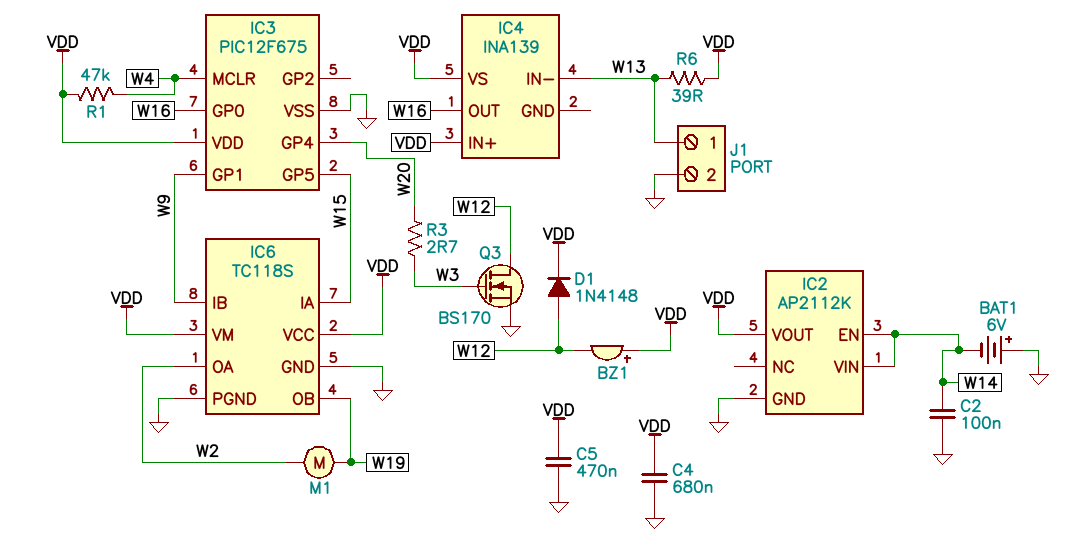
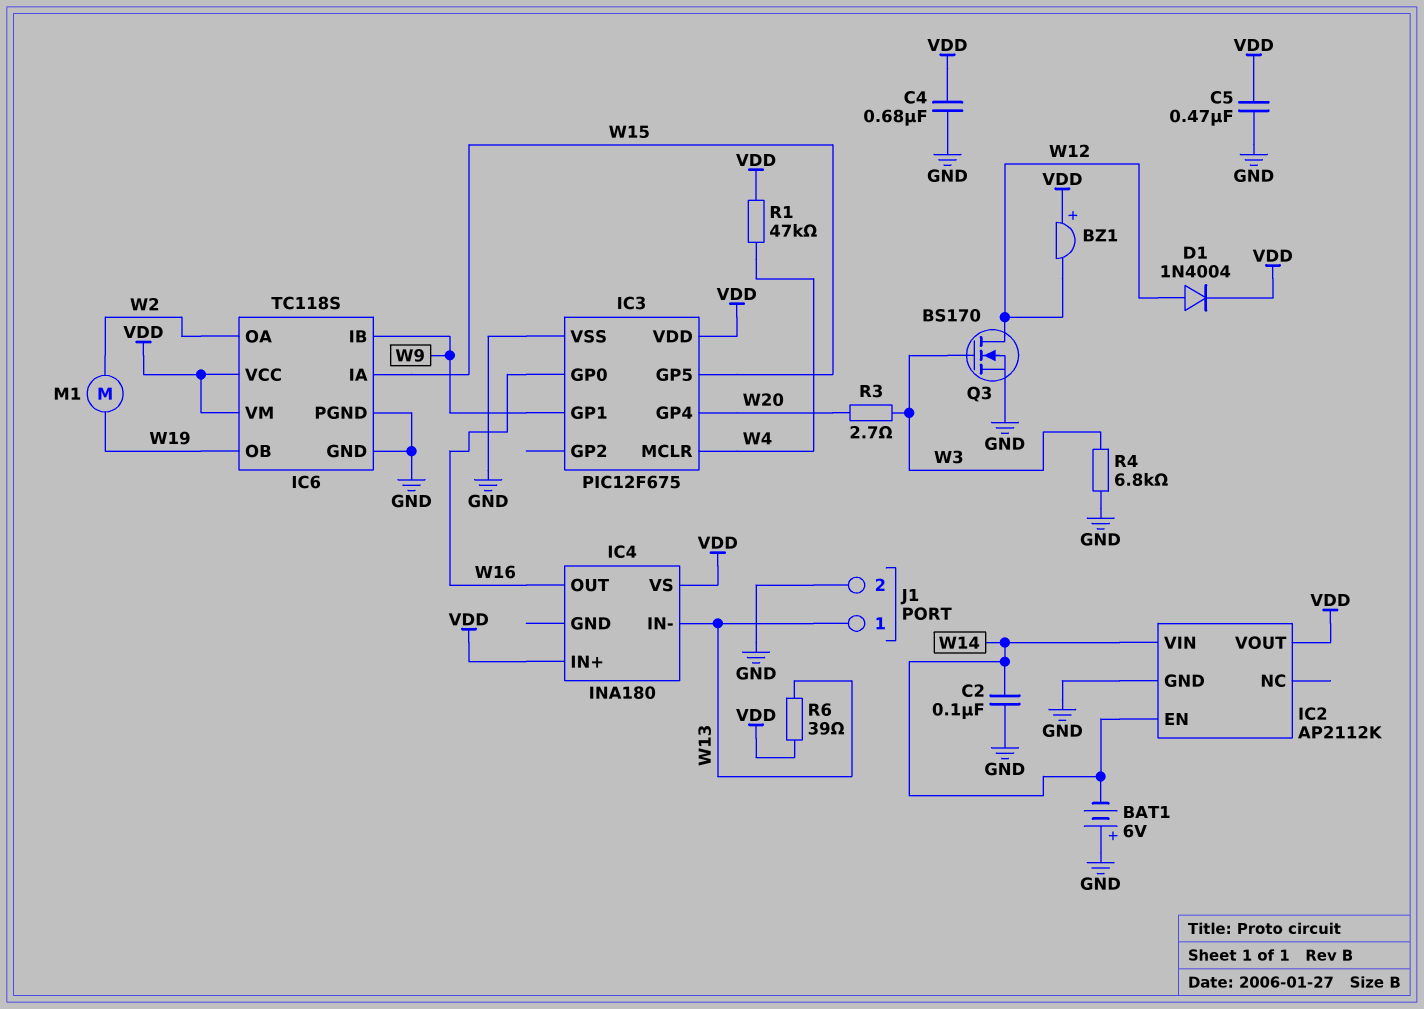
D1: diode 1N4148 (A W12, K VDD) -> diode 1N4004 (A W12, K VDD)
IC4: INA139 -> INA180
R4: none -> 6.8k (GND, W3)

